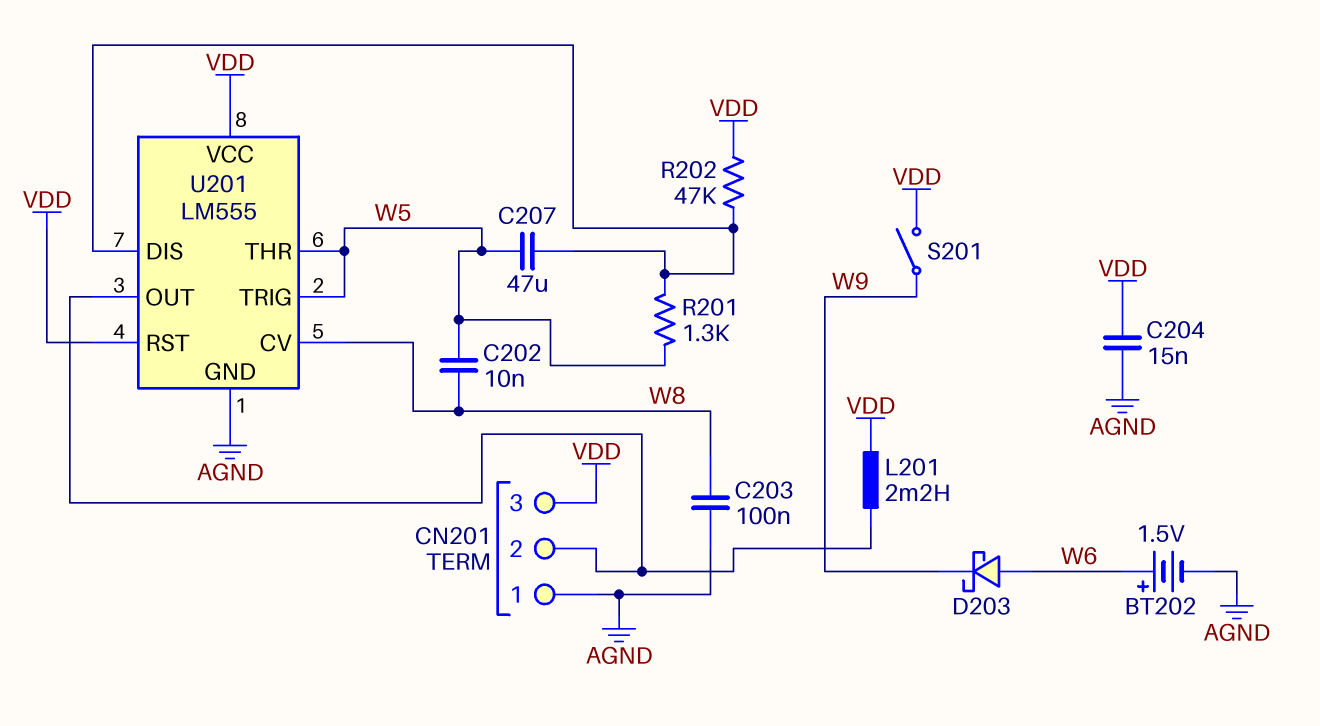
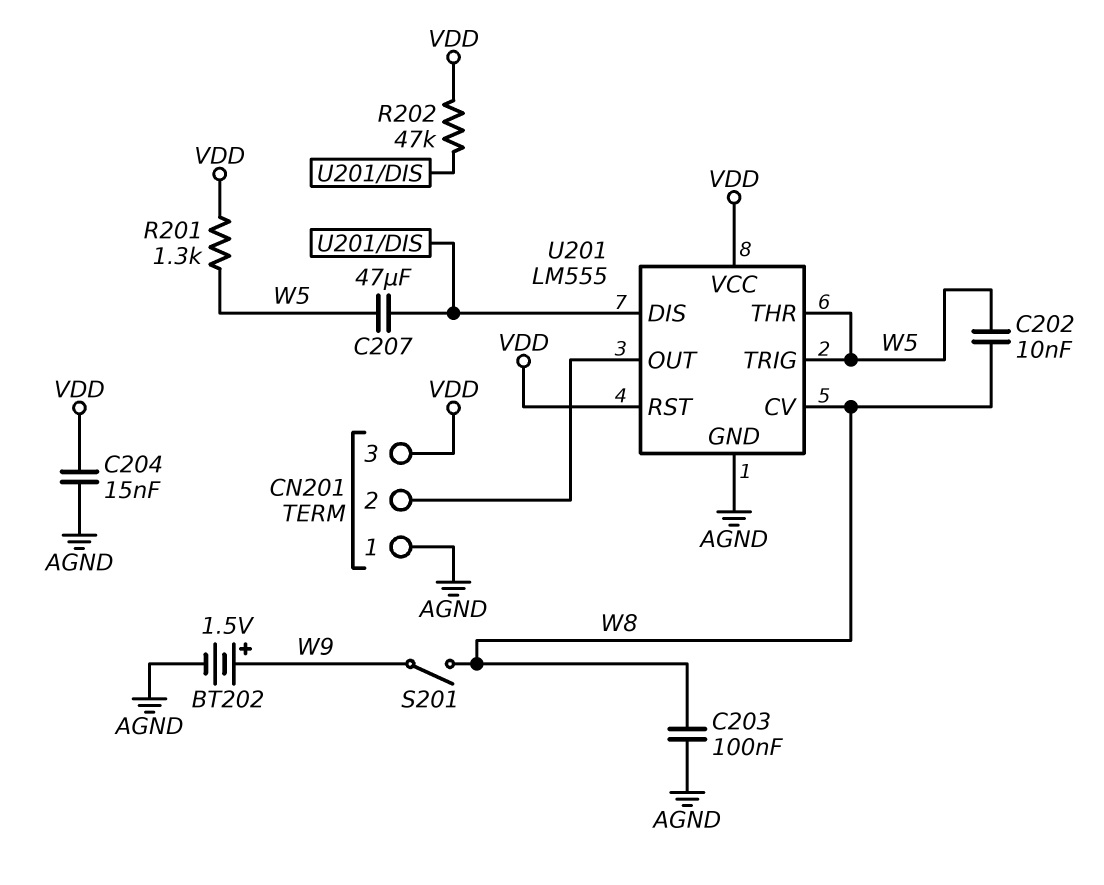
BT202: 1.5V (plus W6, minus AGND) -> 1.5V (plus W9, minus AGND)
D203: schottky (A W6, K W9) -> none
L201: 2.2mH (CN201/2, VDD) -> none
R201: 1.3k (U201/DIS, W5) -> 1.3k (VDD, W5)
S201: switch (VDD, W9) -> switch (W8, W9)

